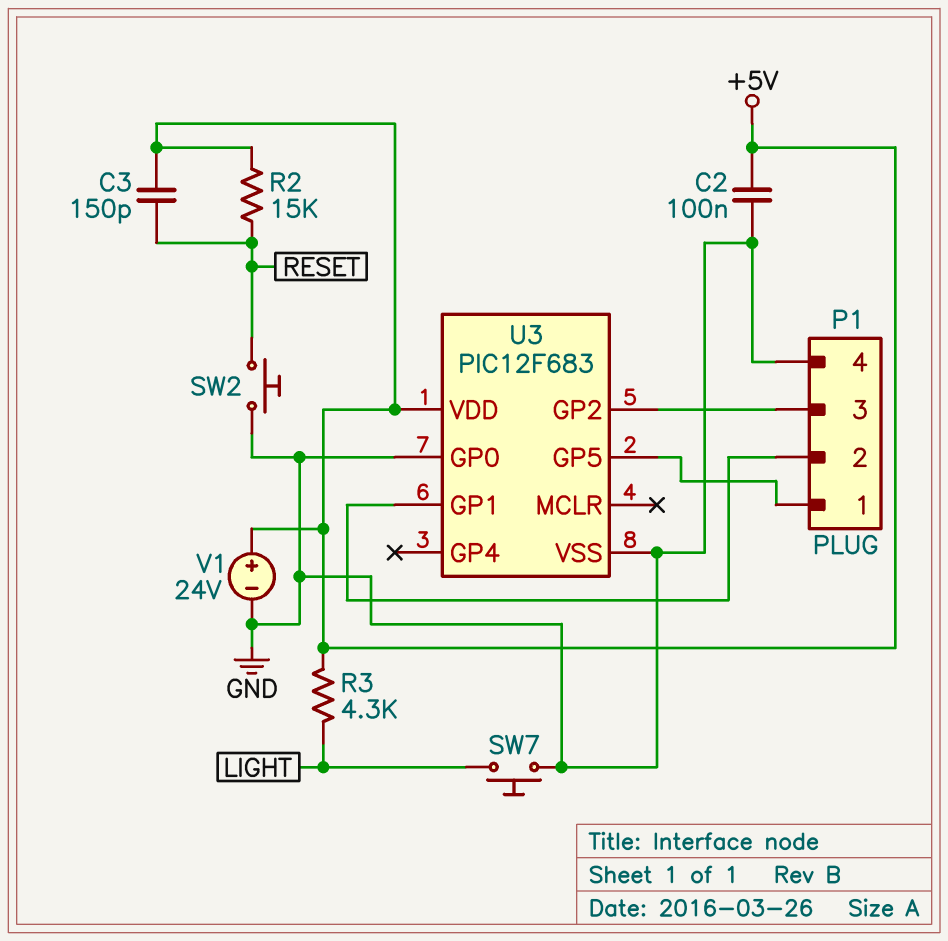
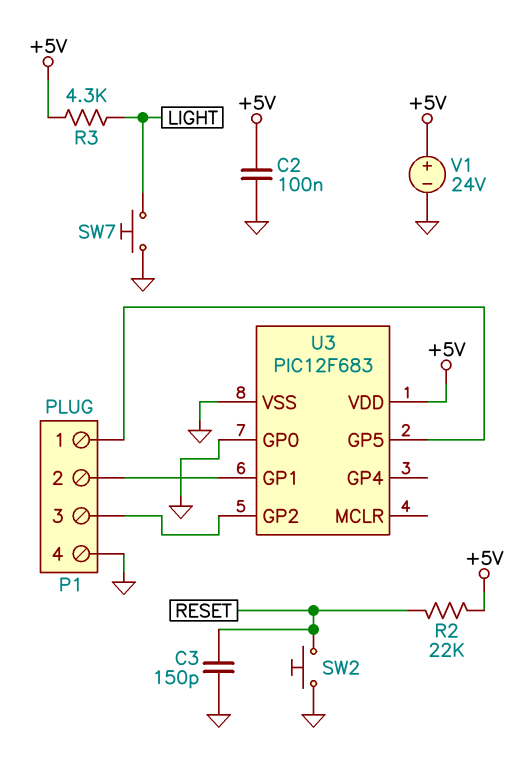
C3: 150pF (+5V, RESET) -> 150pF (GND, RESET)
R2: 15k (+5V, RESET) -> 22k (+5V, RESET)

